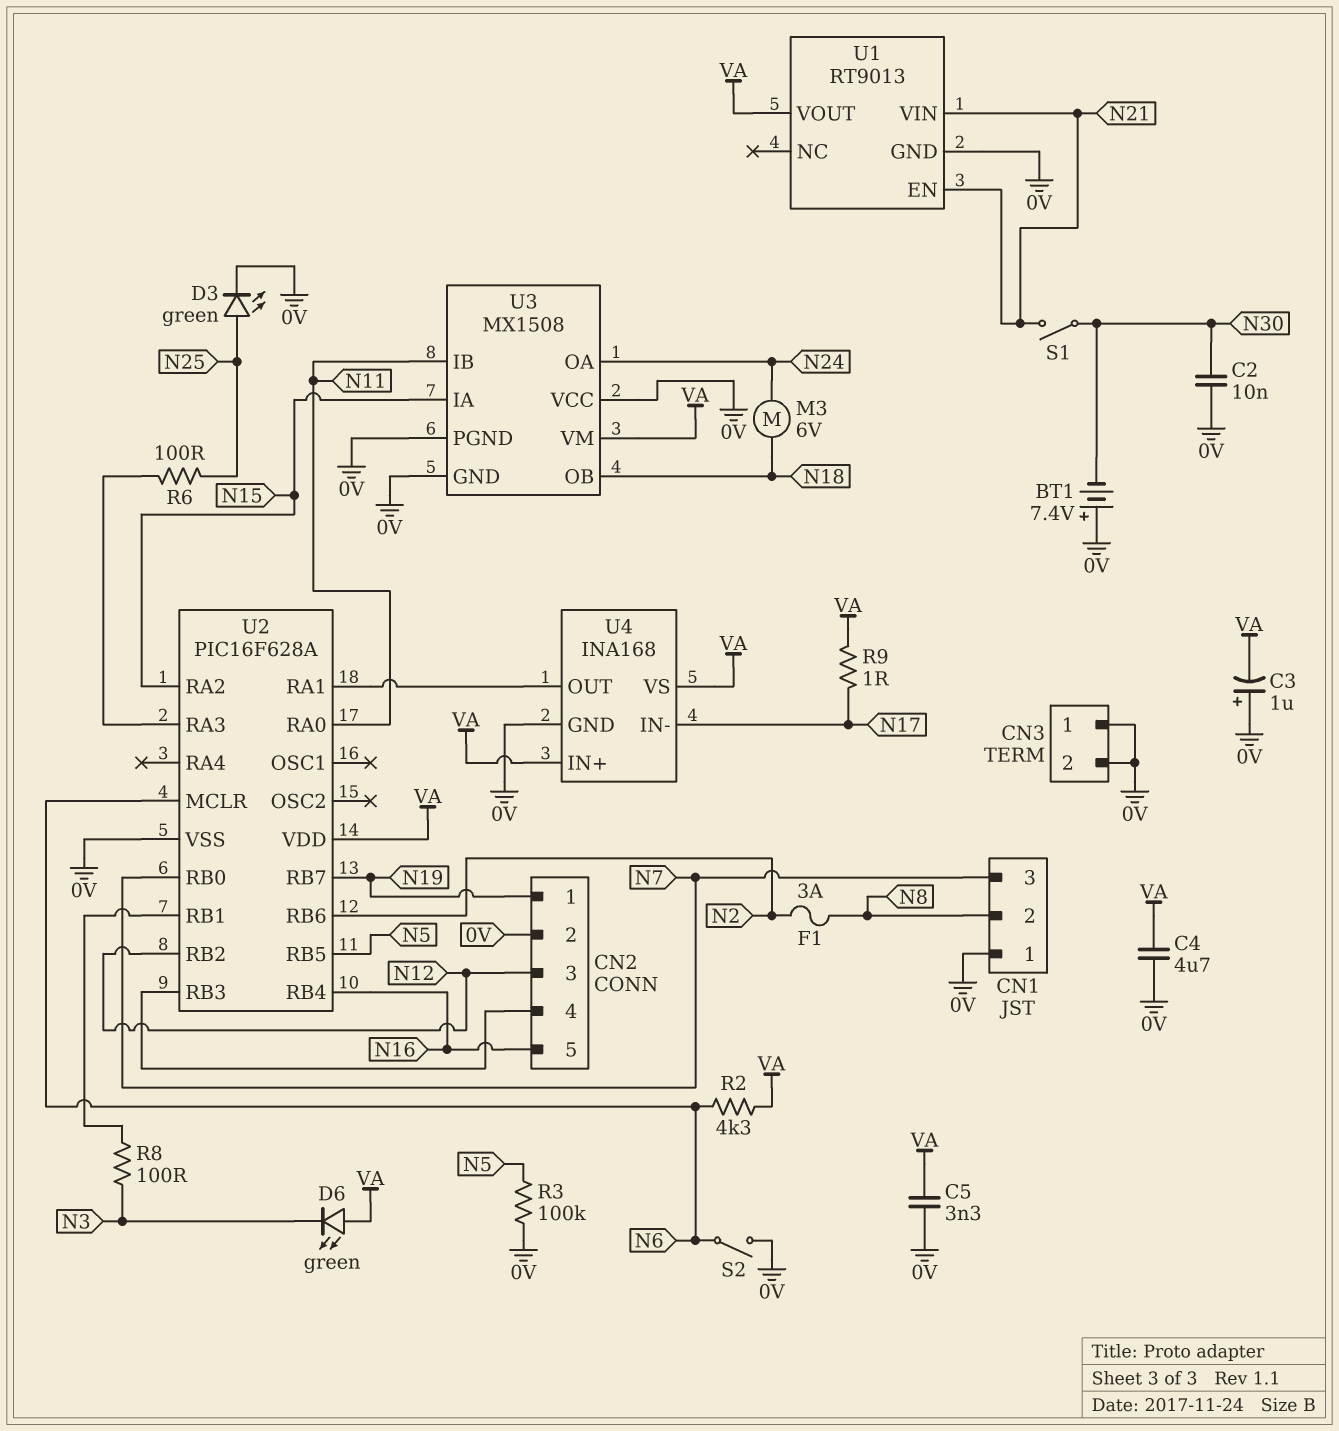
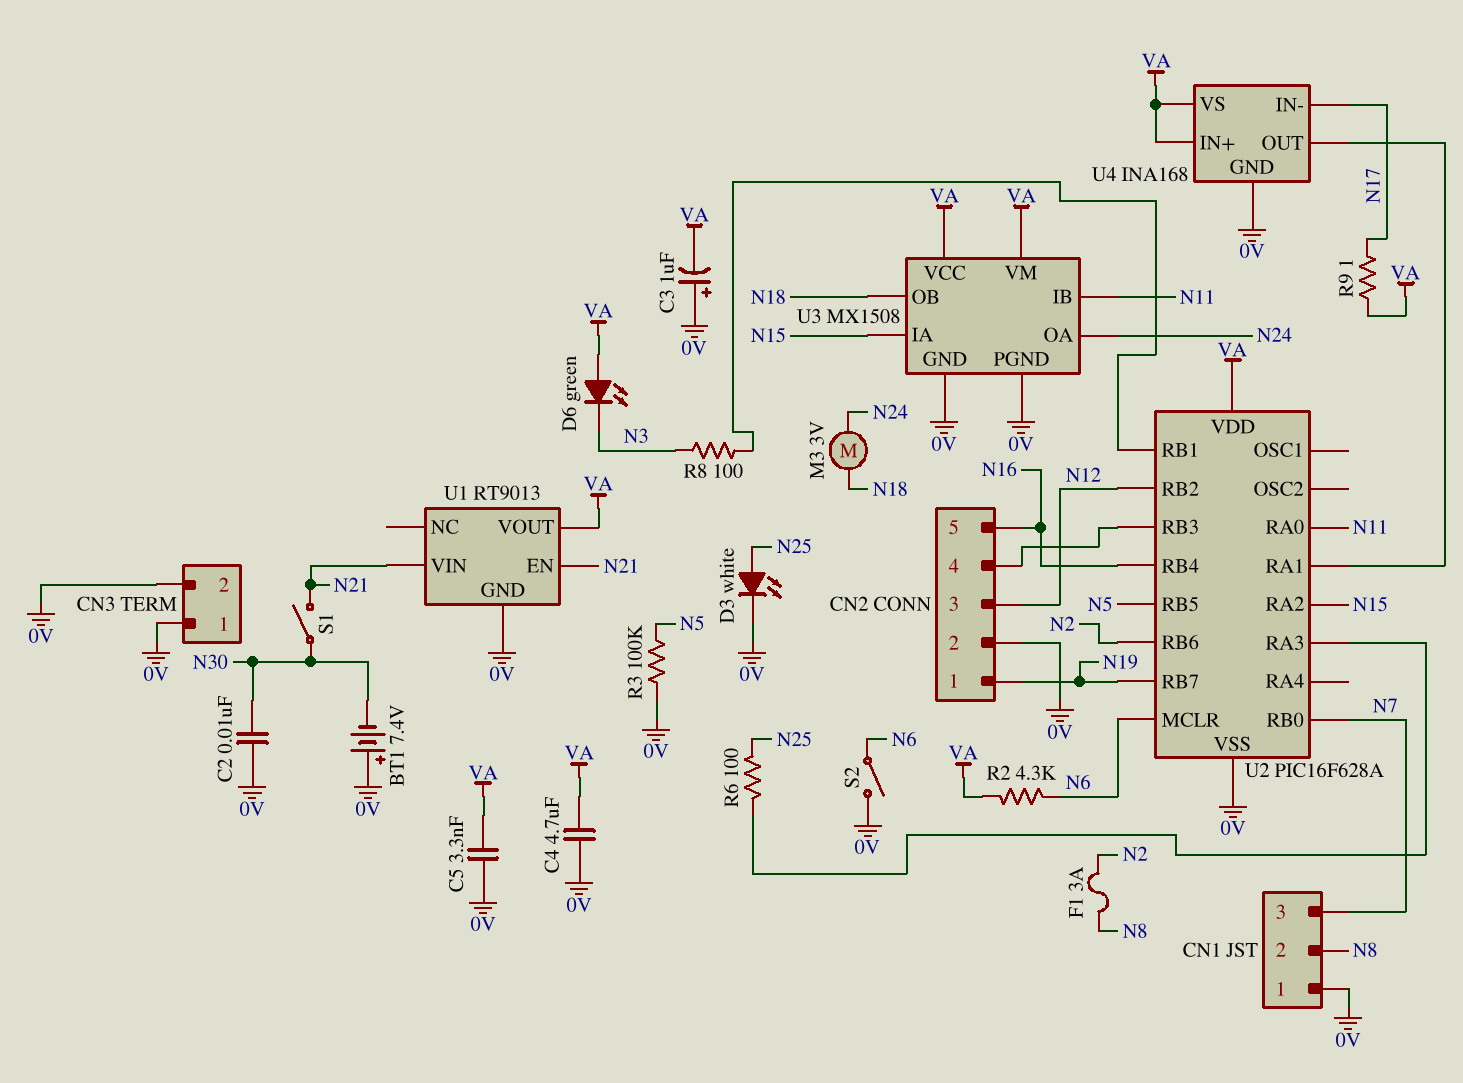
D3: LED green (A N25, K 0V) -> LED white (A N25, K 0V)
M3: motor 6V (N18, N24) -> motor 3V (N18, N24)
U3 pin VCC: 0V -> VA

